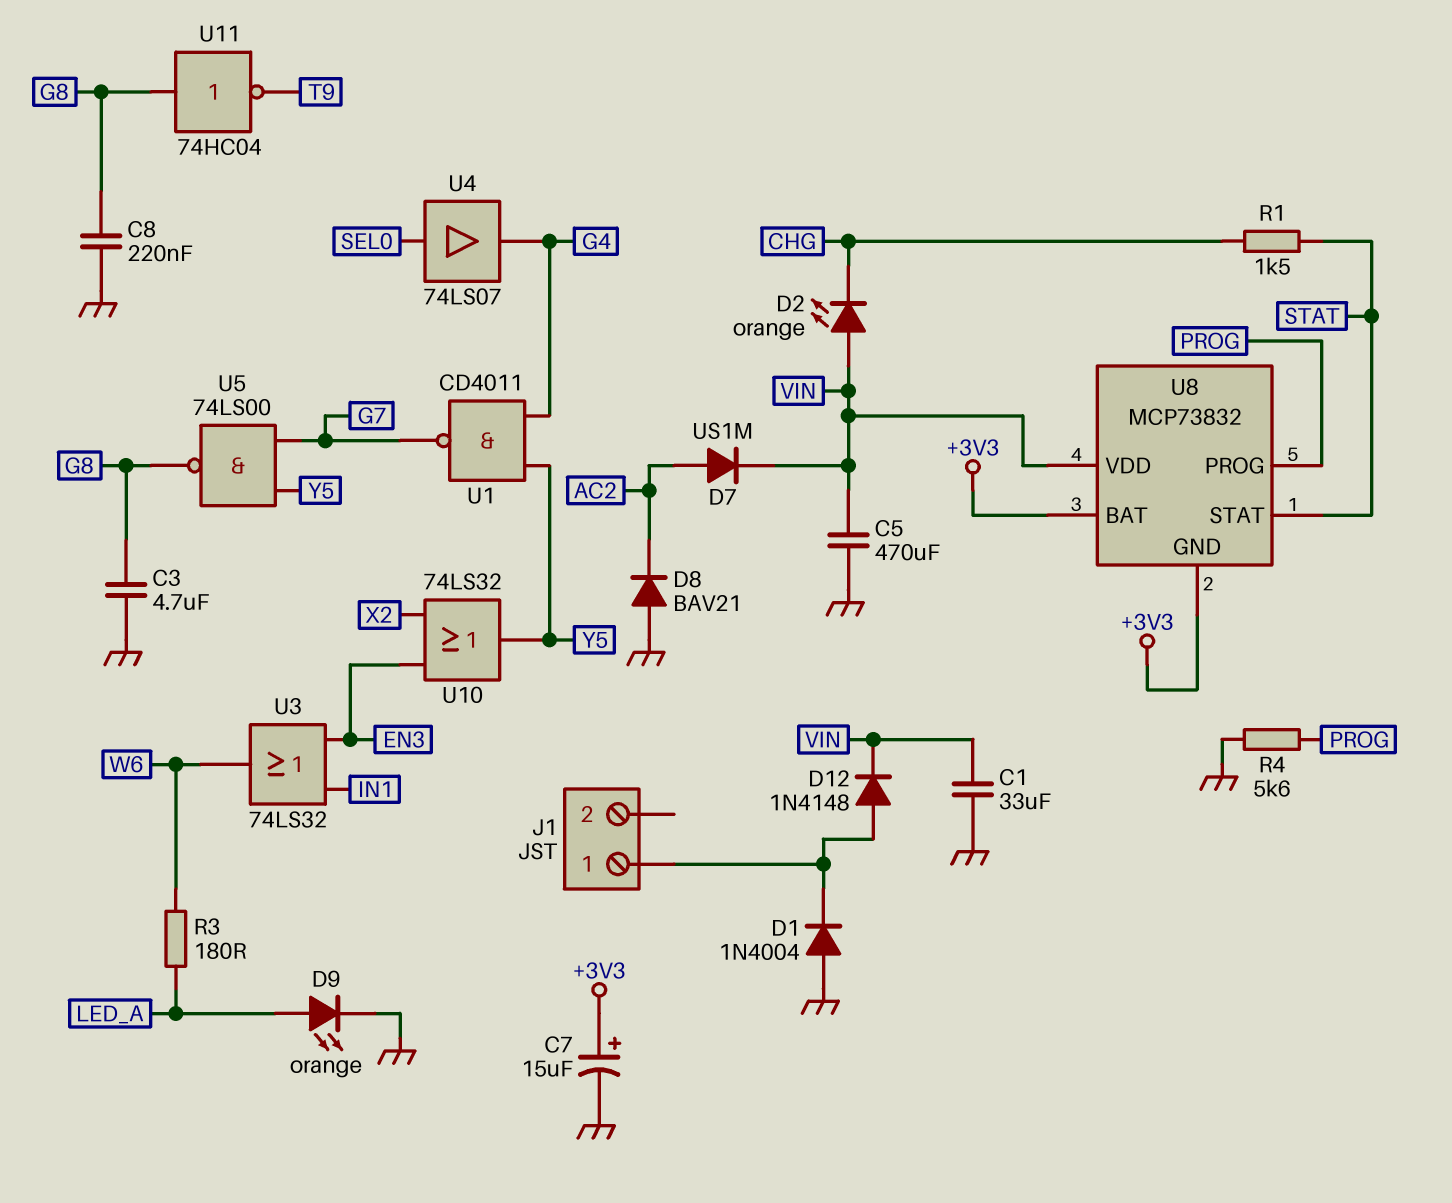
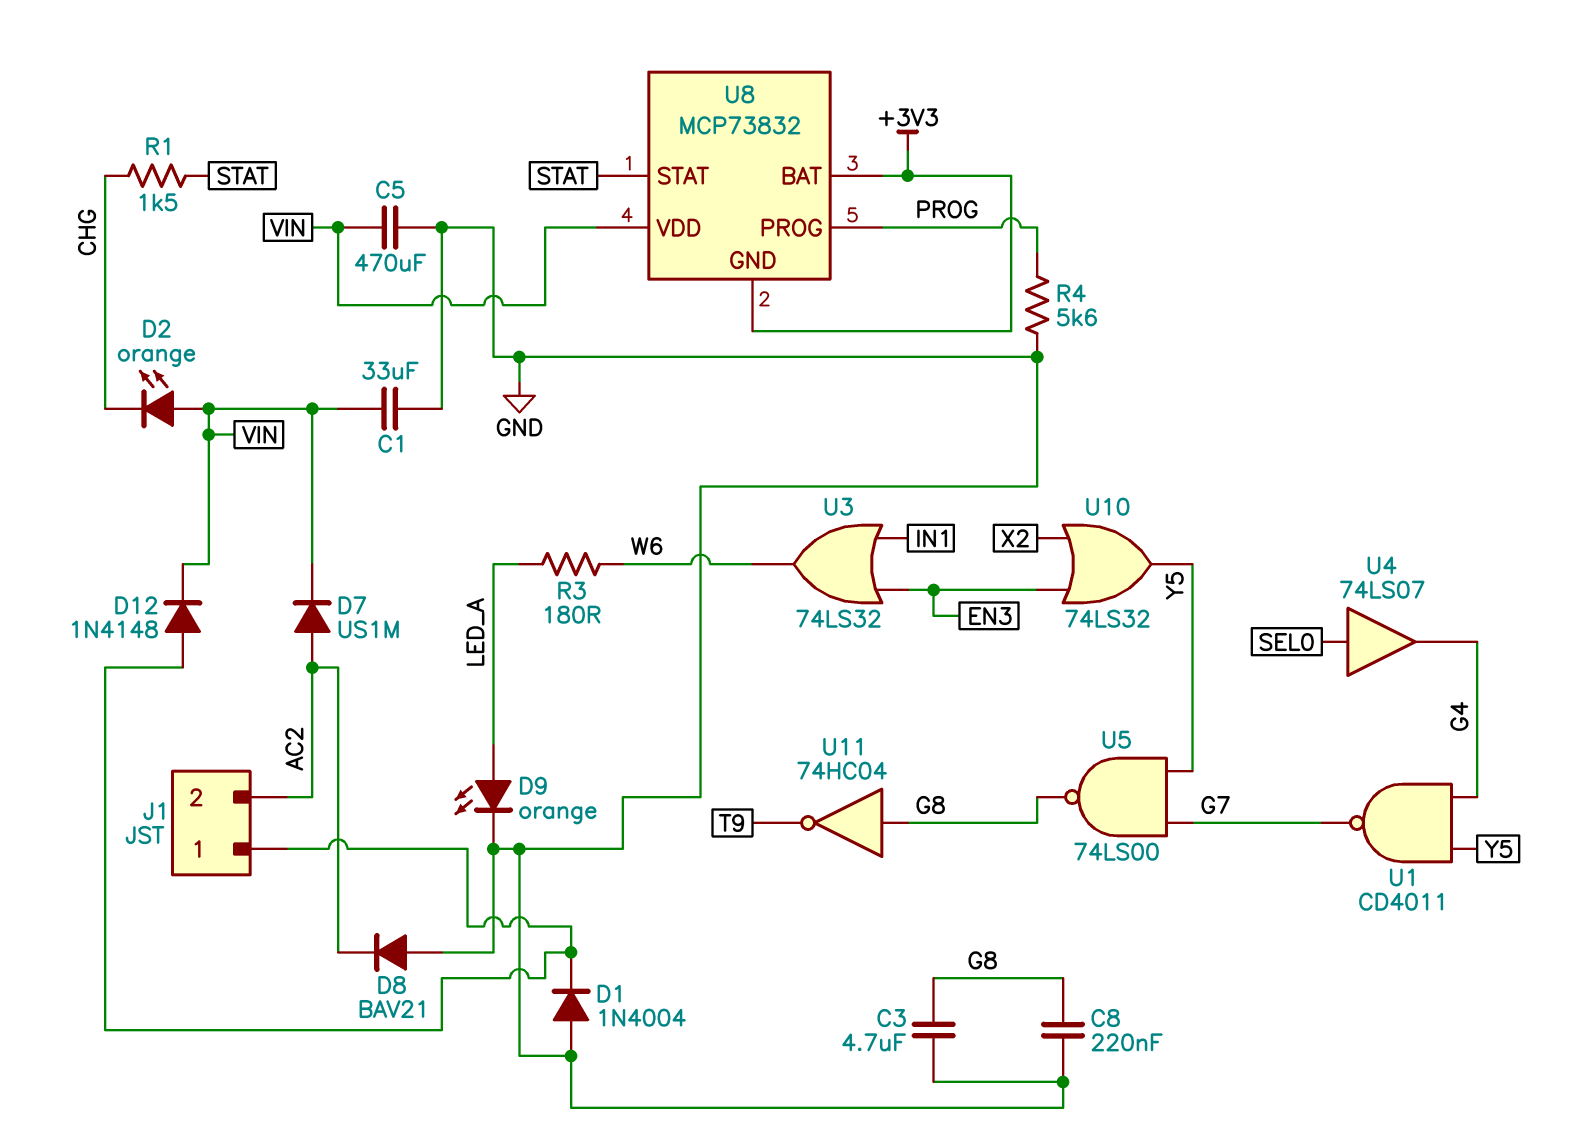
C7: 15uF (plus +3V3, minus GND) -> none
J1 pin 2: none -> AC2

